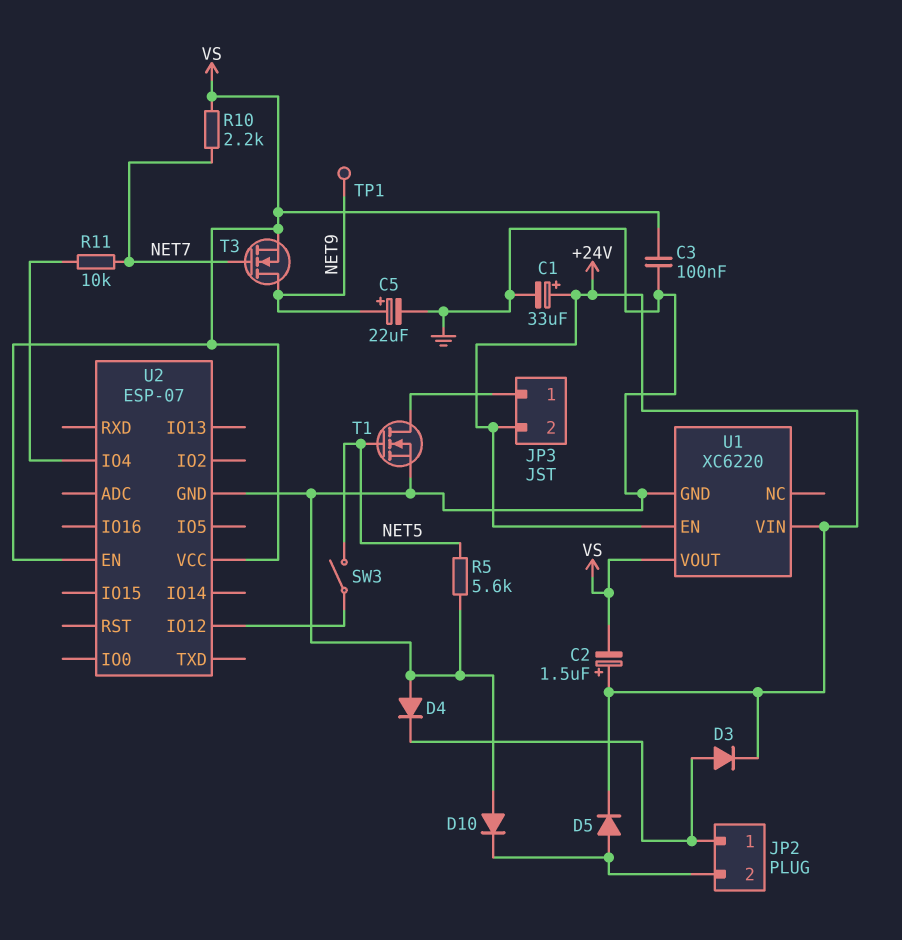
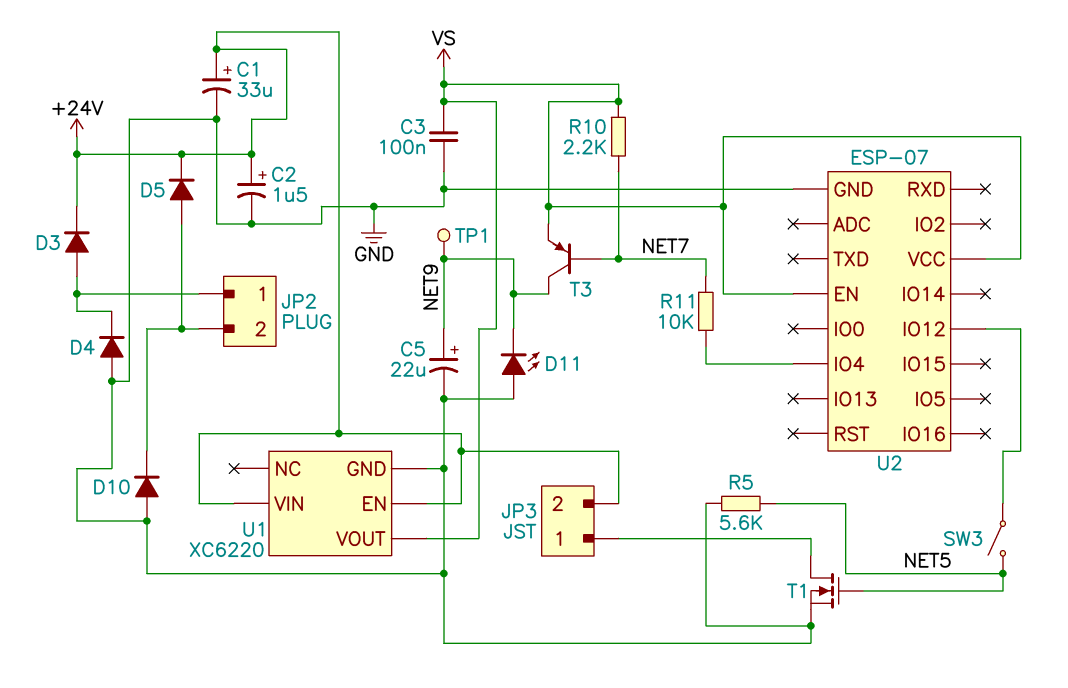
C2: 1.5uF (plus +24V, minus VS) -> 1.5uF (plus +24V, minus GND)
D11: none -> LED (A GND, K NET9)
T3: NMOS (G NET7, D NET9, S VS) -> PNP (B NET7, C NET9, E VS)

